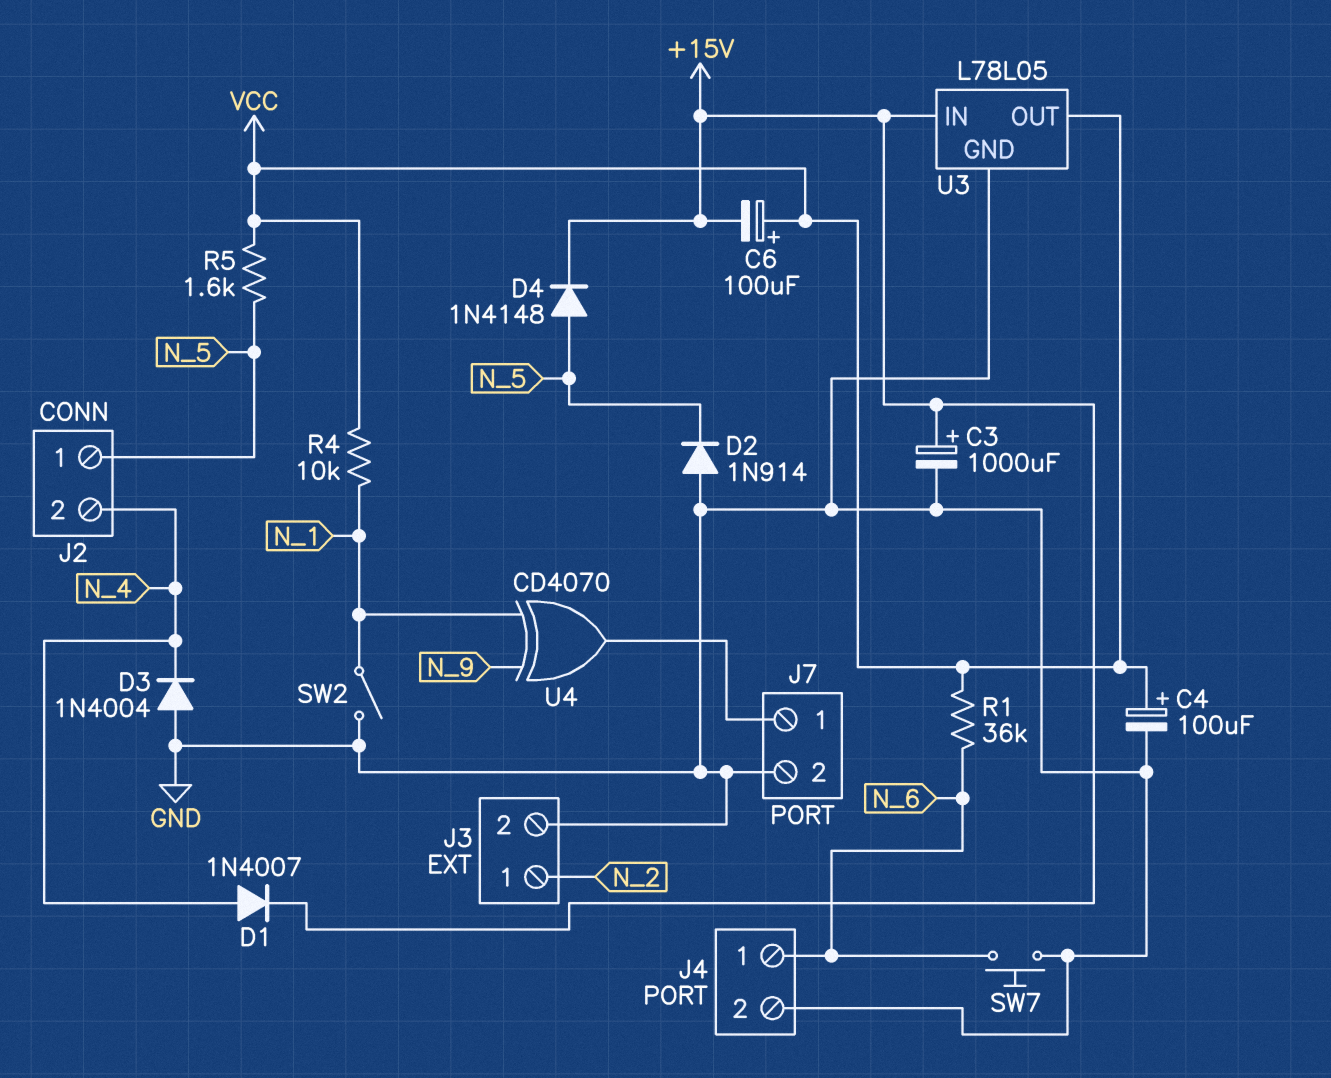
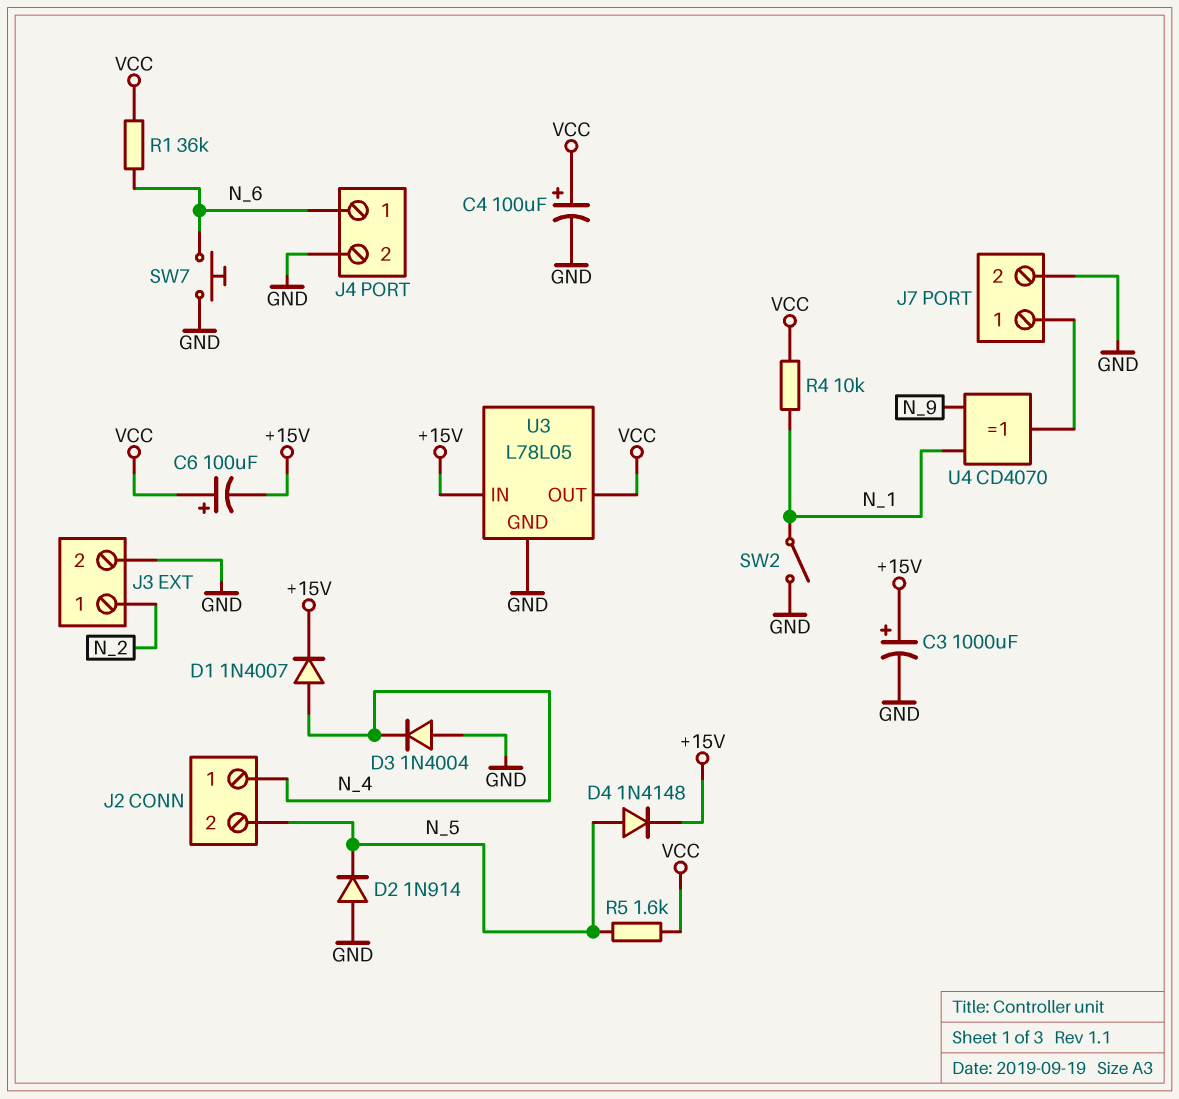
J2 pin 1: N_5 -> N_4
J2 pin 2: N_4 -> N_5

